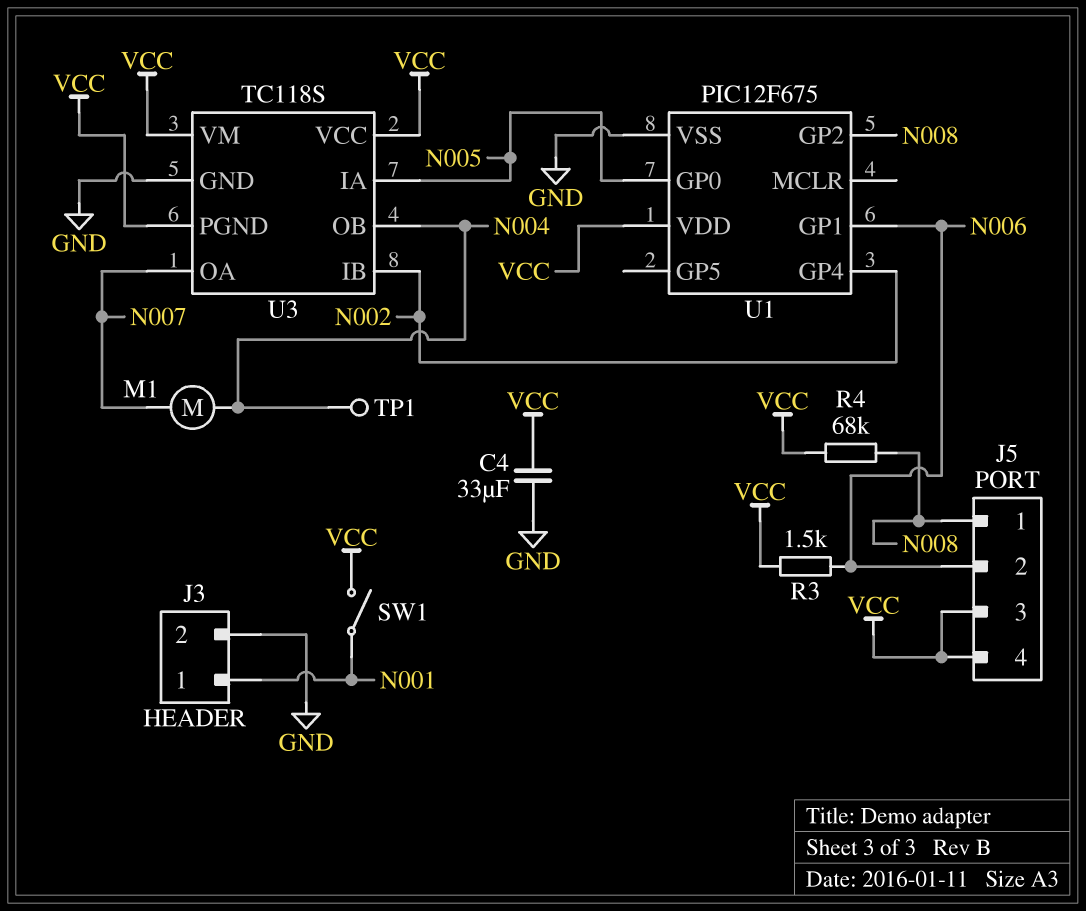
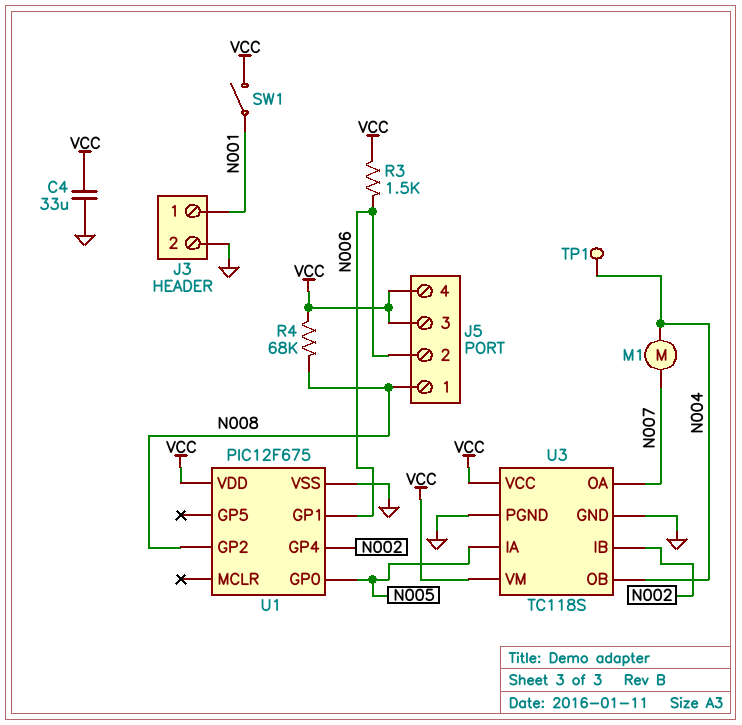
U3 pin PGND: VCC -> GND

